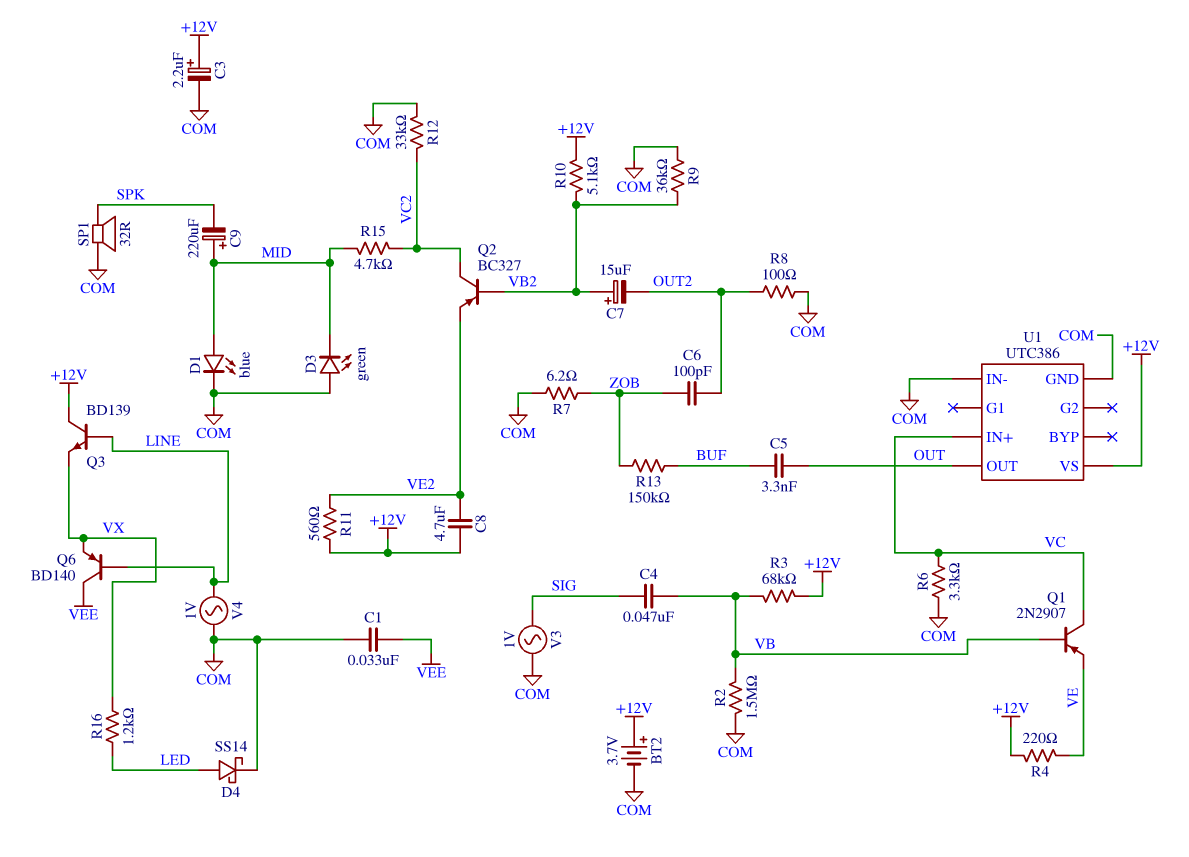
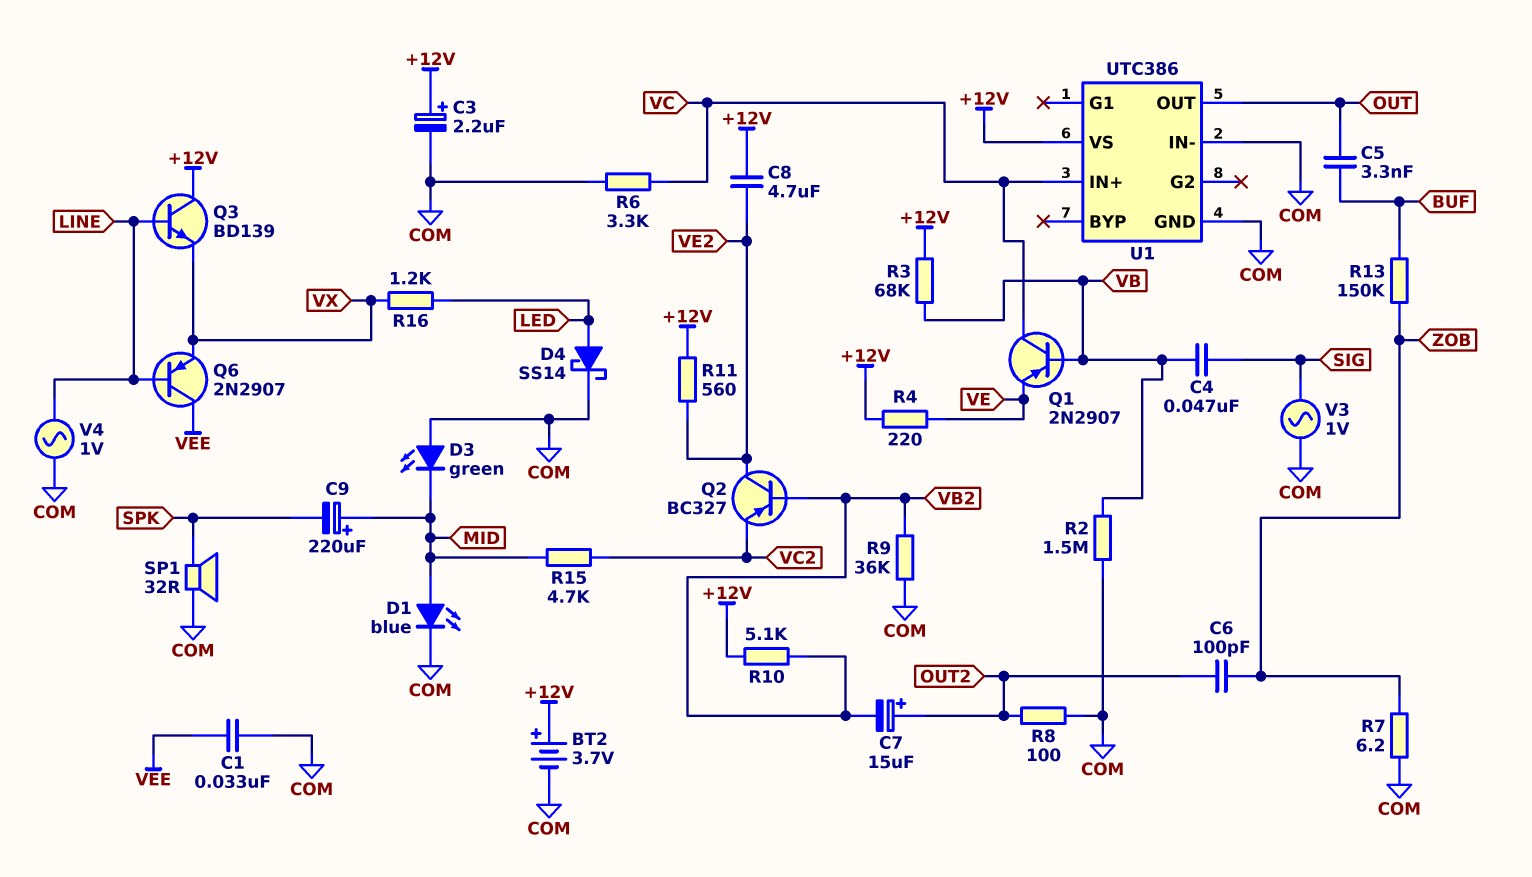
C7: 15uF (plus VB2, minus OUT2) -> 15uF (plus OUT2, minus VB2)
Q2: PNP BC327 (B VB2, C VC2, E VE2) -> PNP BC327 (B VB2, C VE2, E VC2)
Q6: PNP BD140 (B LINE, C VEE, E VX) -> PNP 2N2907 (B LINE, C VEE, E VX)
R12: 33k (COM, VC2) -> none

